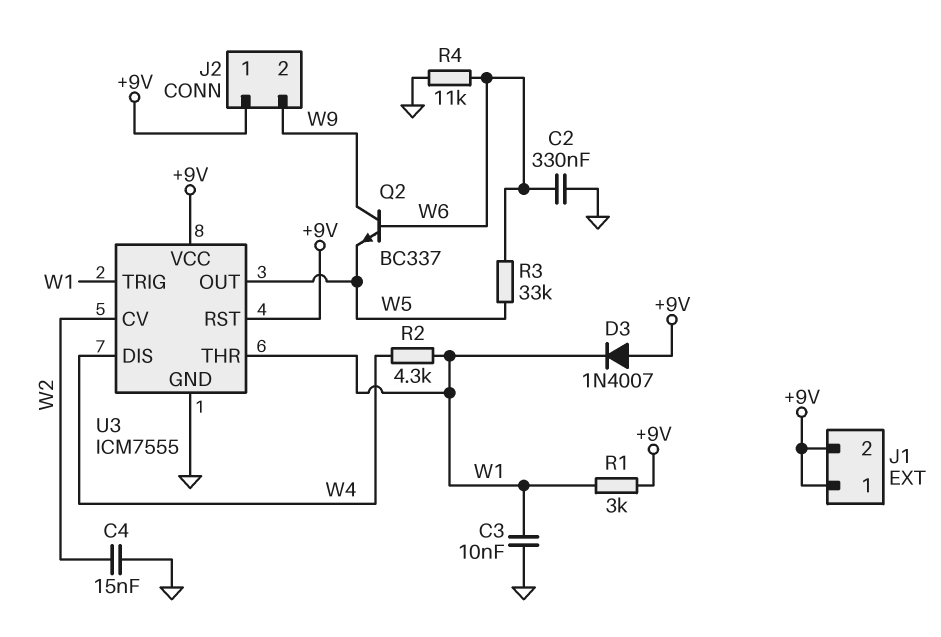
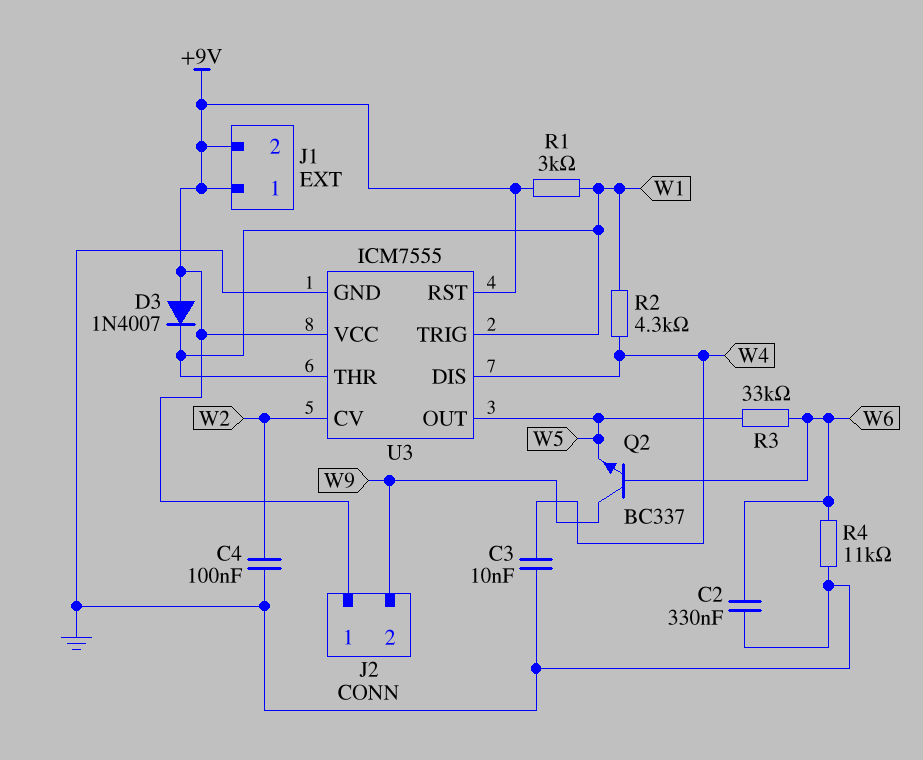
C3: 10nF (GND, W1) -> 10nF (GND, W4)
C4: 15nF (GND, W2) -> 100nF (GND, W2)

